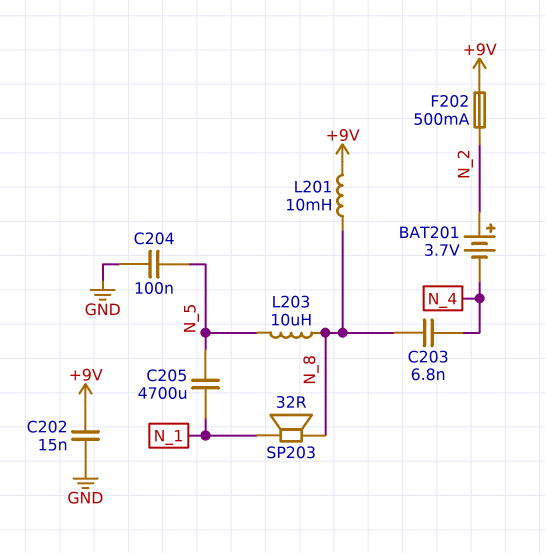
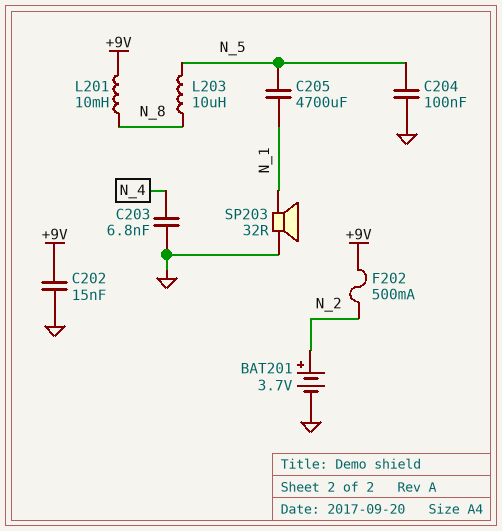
BAT201: 3.7V (plus N_2, minus N_4) -> 3.7V (plus N_2, minus GND)
C203: 6.8nF (N_4, N_8) -> 6.8nF (GND, N_4)
SP203: speaker 32R (N_1, N_8) -> speaker 32R (GND, N_1)

